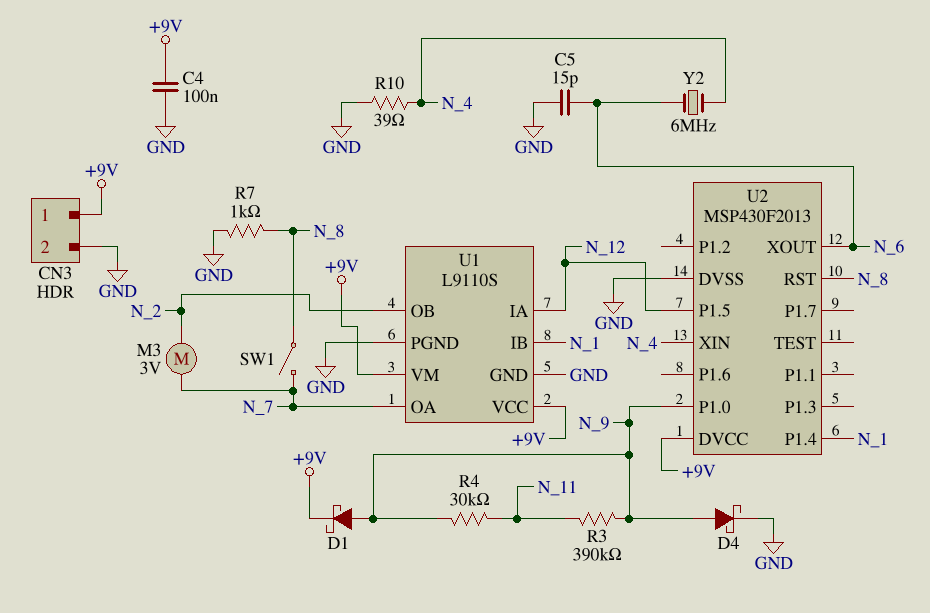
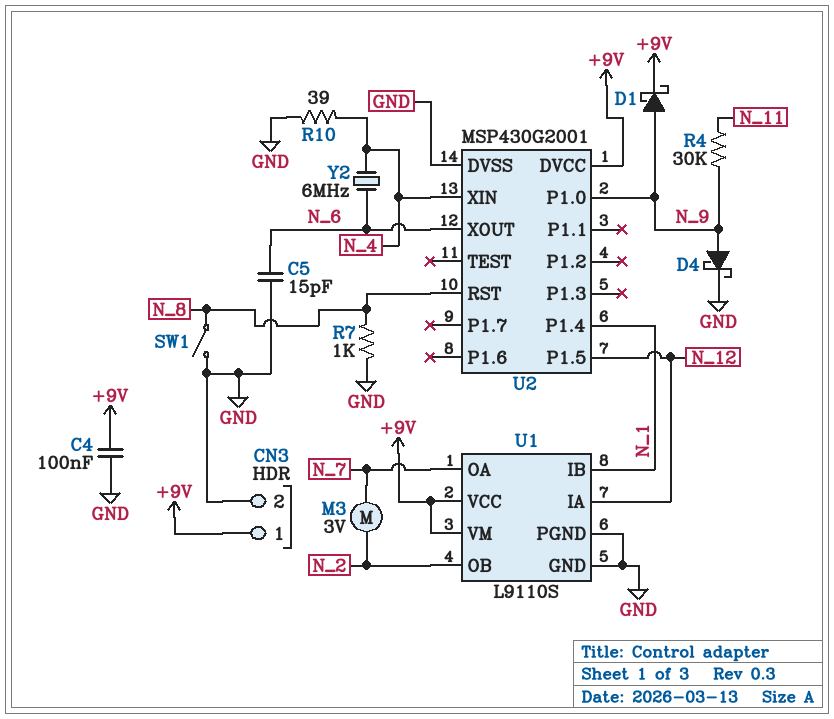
R3: 390k (N_9, N_11) -> none
SW1: switch (N_7, N_8) -> switch (GND, N_8)
U2: MSP430F2013 -> MSP430G2001

